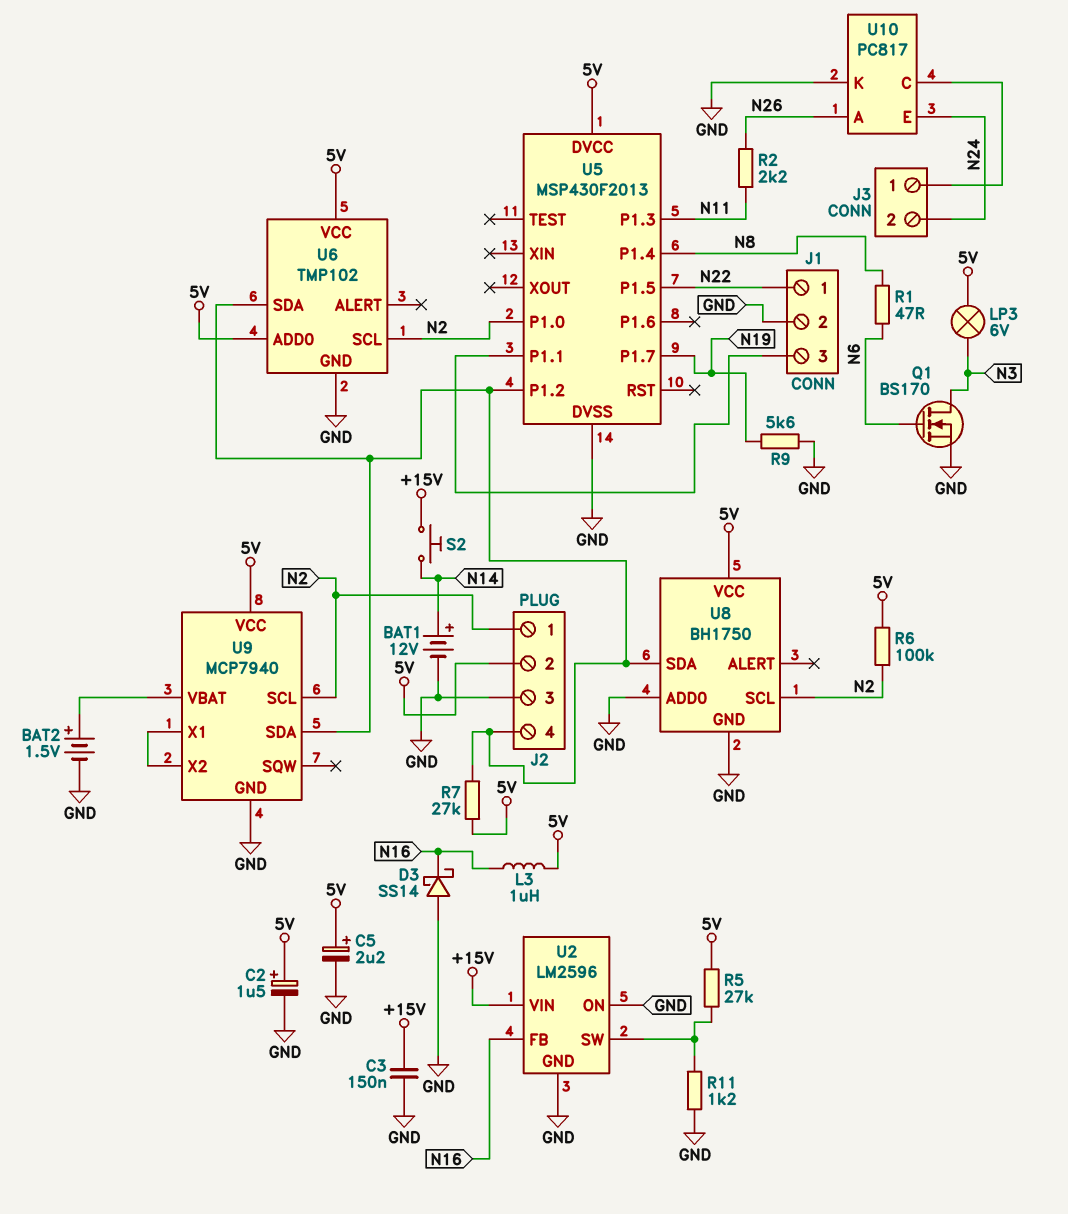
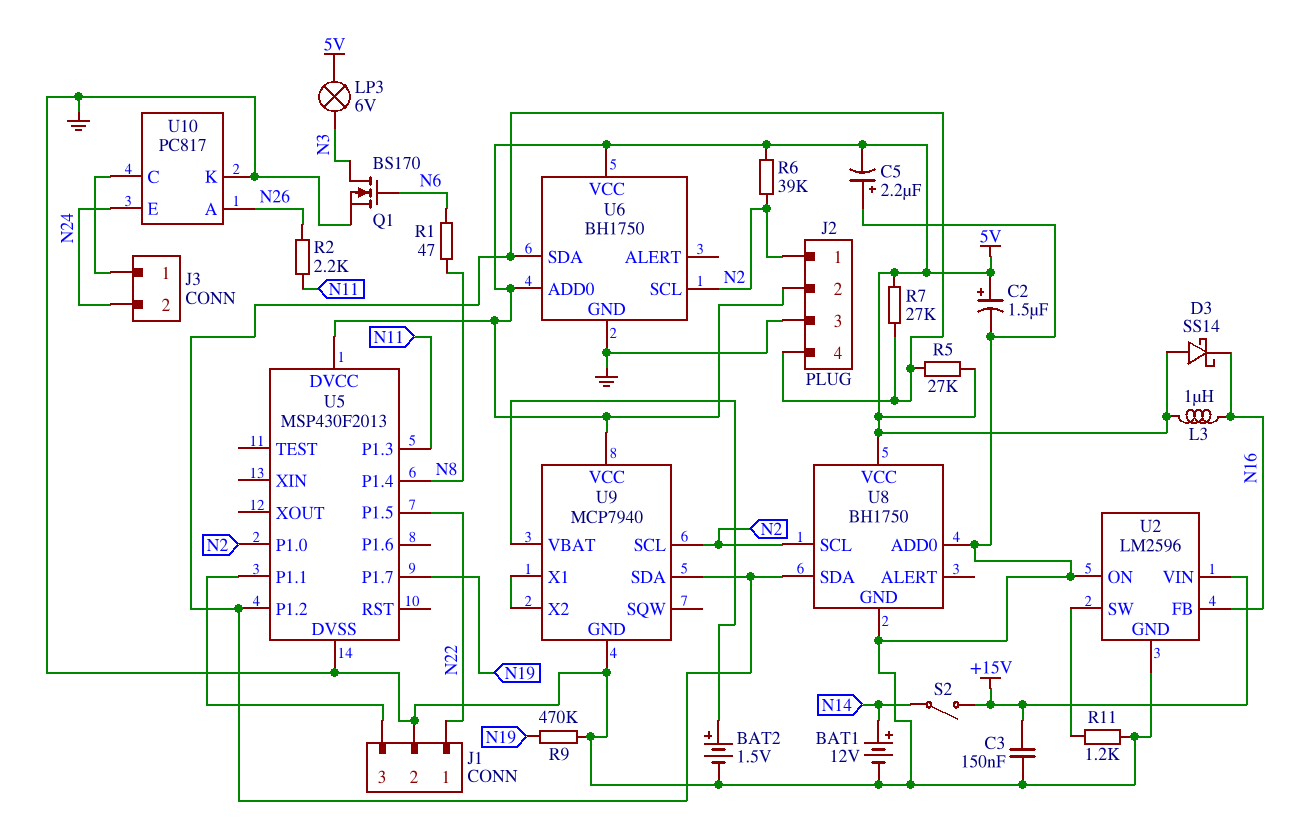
C5: 2.2uF (plus 5V, minus GND) -> 2.2uF (plus GND, minus 5V)
D3: schottky SS14 (A GND, K N16) -> schottky SS14 (A 5V, K N16)
R5: 27k (5V, U2/SW) -> 27k (5V, J2/4)
R6: 100k (5V, N2) -> 39k (5V, N2)
R9: 5.6k (GND, N19) -> 470k (GND, N19)
S2: button (+15V, N14) -> switch (+15V, N14)
U6: TMP102 -> BH1750

